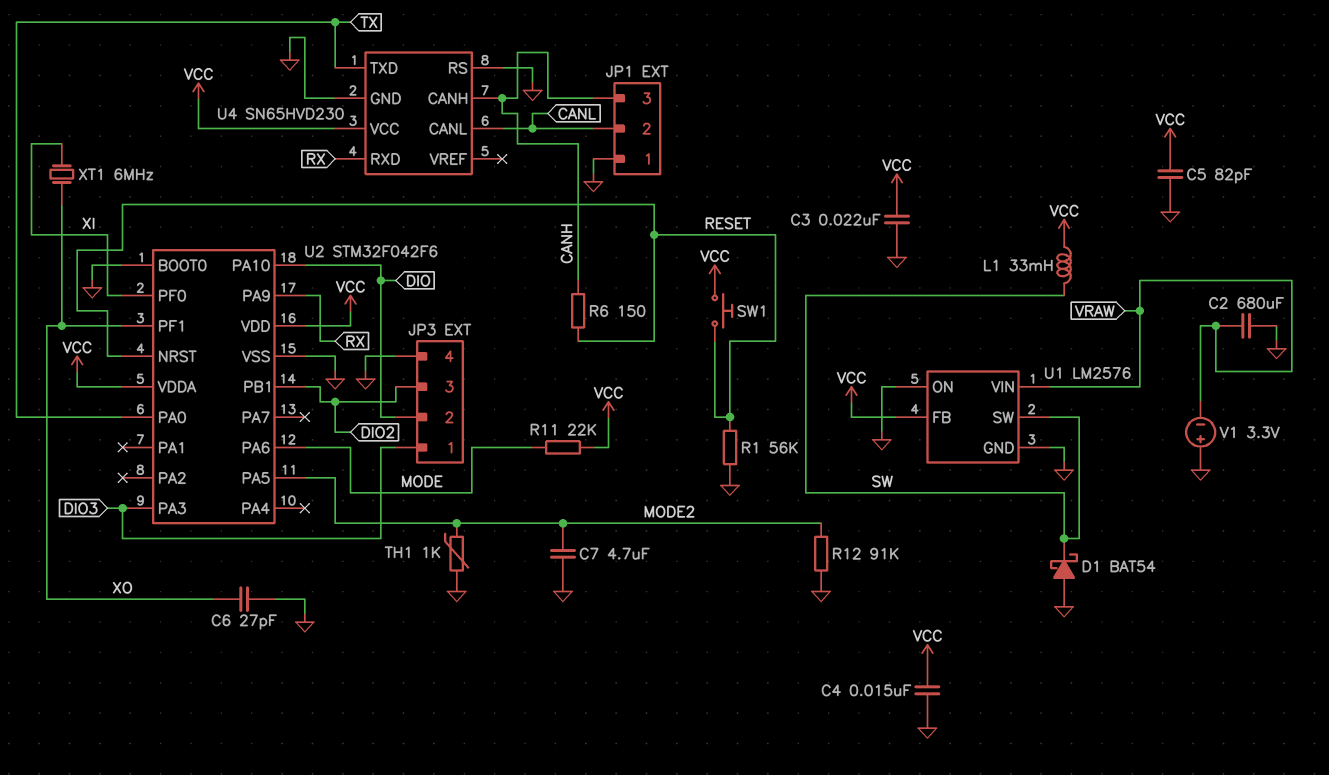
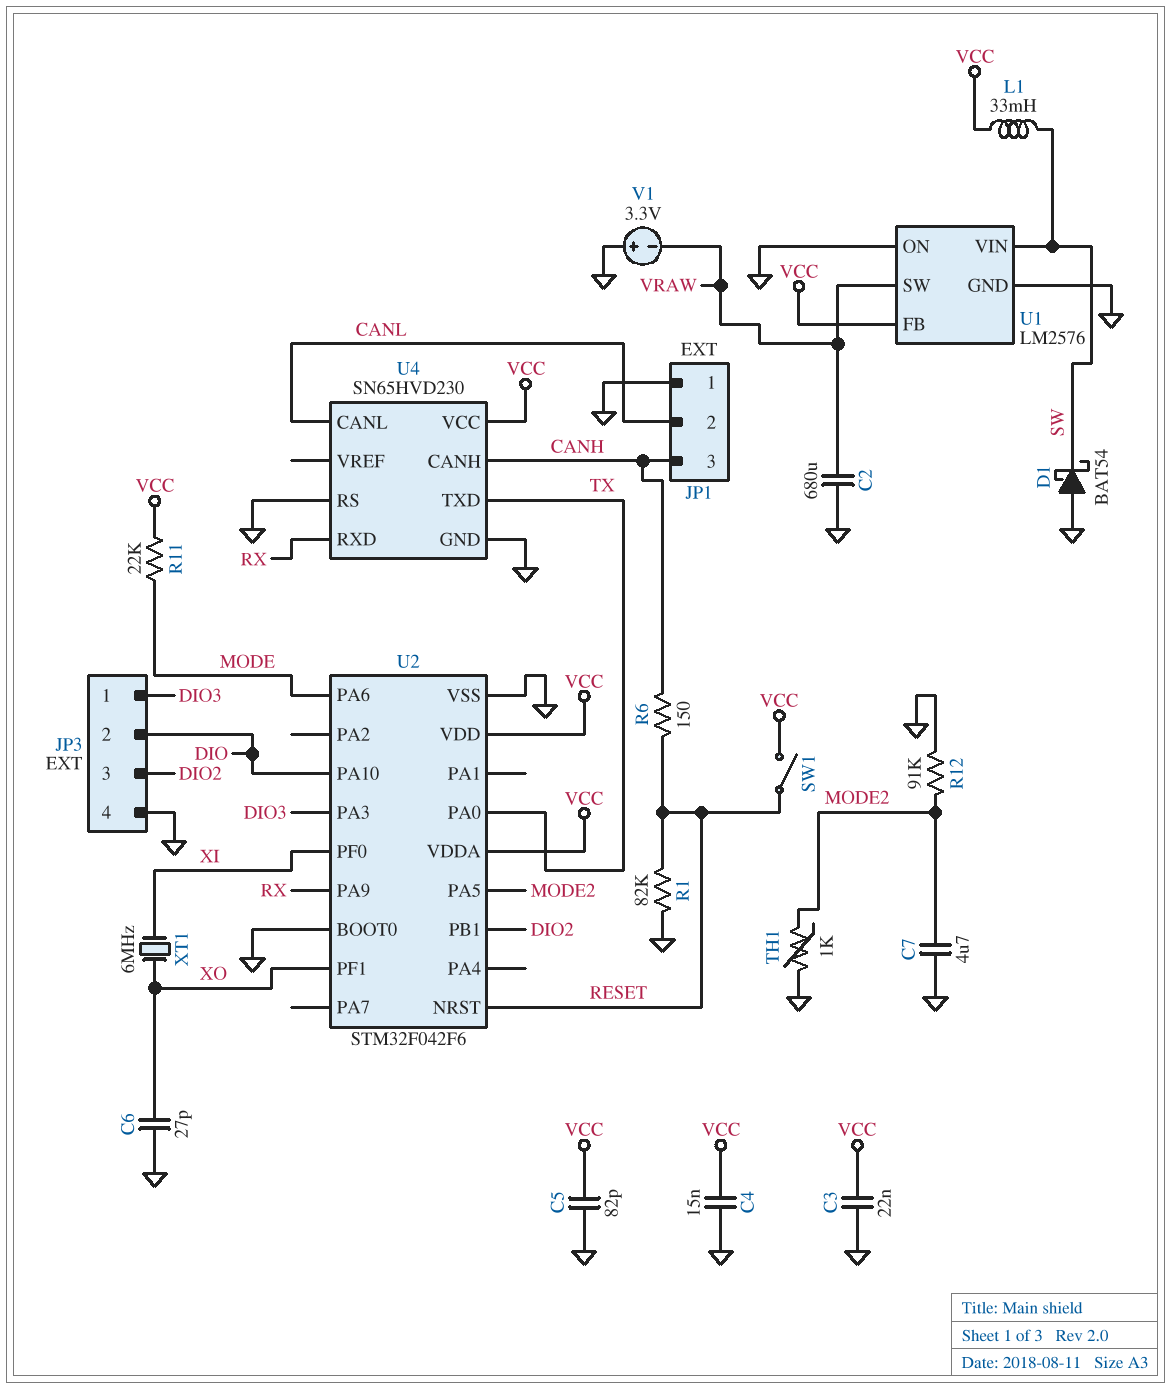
R1: 56k (GND, RESET) -> 82k (GND, RESET)
SW1: button (RESET, VCC) -> switch (RESET, VCC)
U1 pin SW: SW -> VRAW
U1 pin VIN: VRAW -> SW

